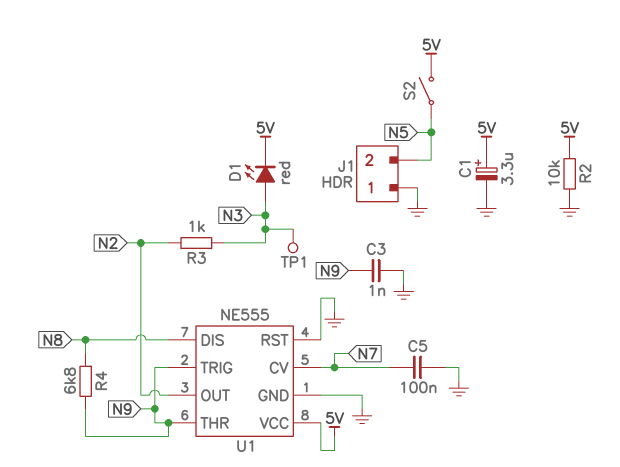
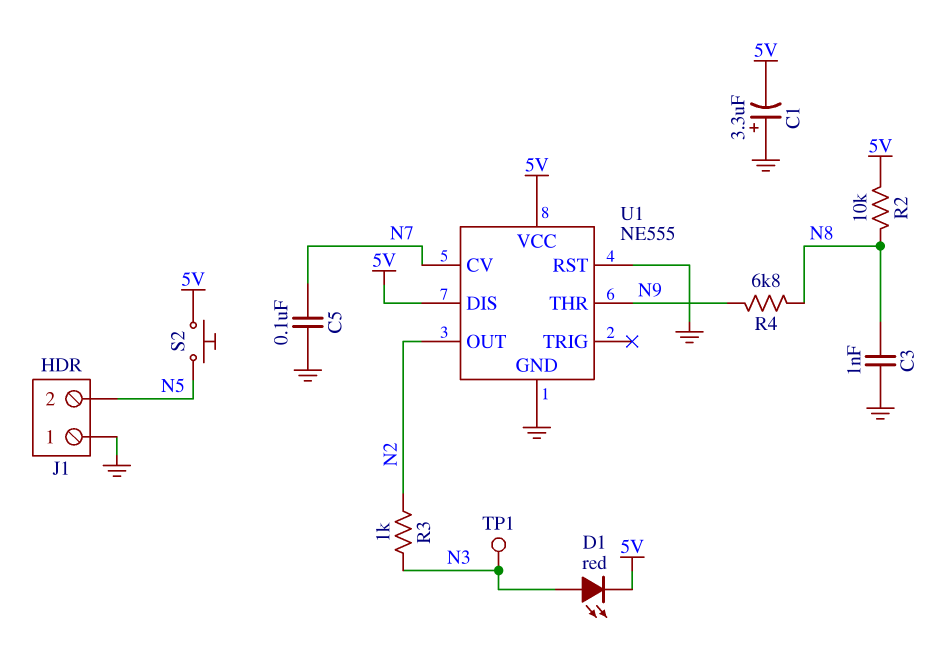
C1: 3.3uF (plus 5V, minus GND) -> 3.3uF (plus GND, minus 5V)
C3: 1nF (GND, N9) -> 1nF (GND, N8)
R2: 10k (5V, GND) -> 10k (5V, N8)
S2: switch (5V, N5) -> button (5V, N5)
U1 pin DIS: N8 -> 5V
U1 pin TRIG: N9 -> none

